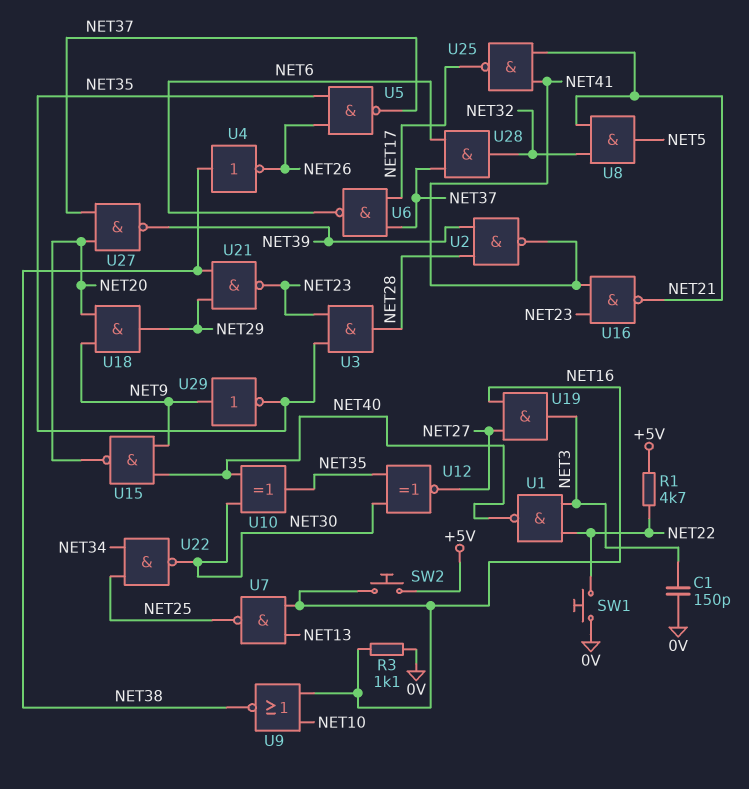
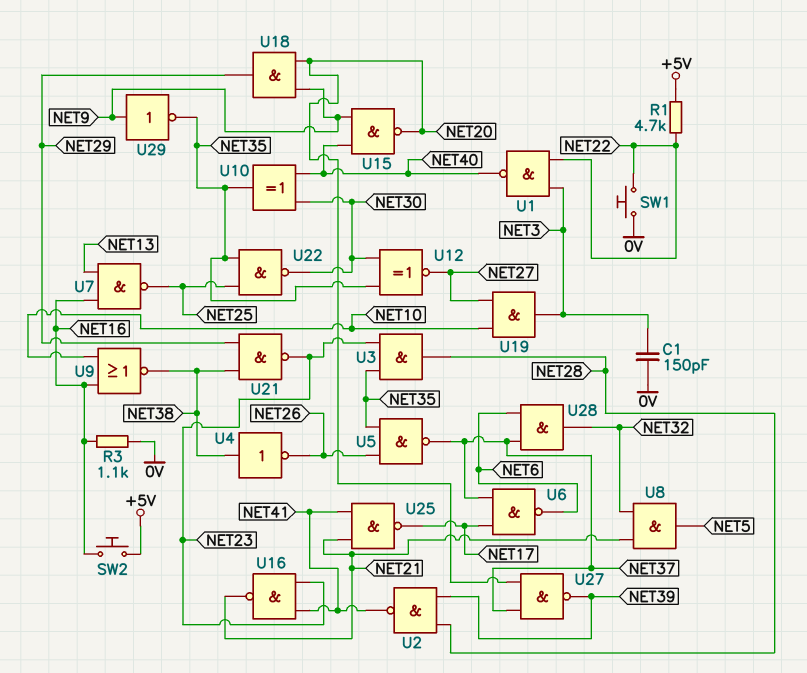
U19: AND (in NET16, in NET27, out NET3) -> AND (in NET10, in NET27, out NET3)
U22: NAND (in NET25, in NET34, out NET30) -> NAND (in NET25, in NET35, out NET30)

